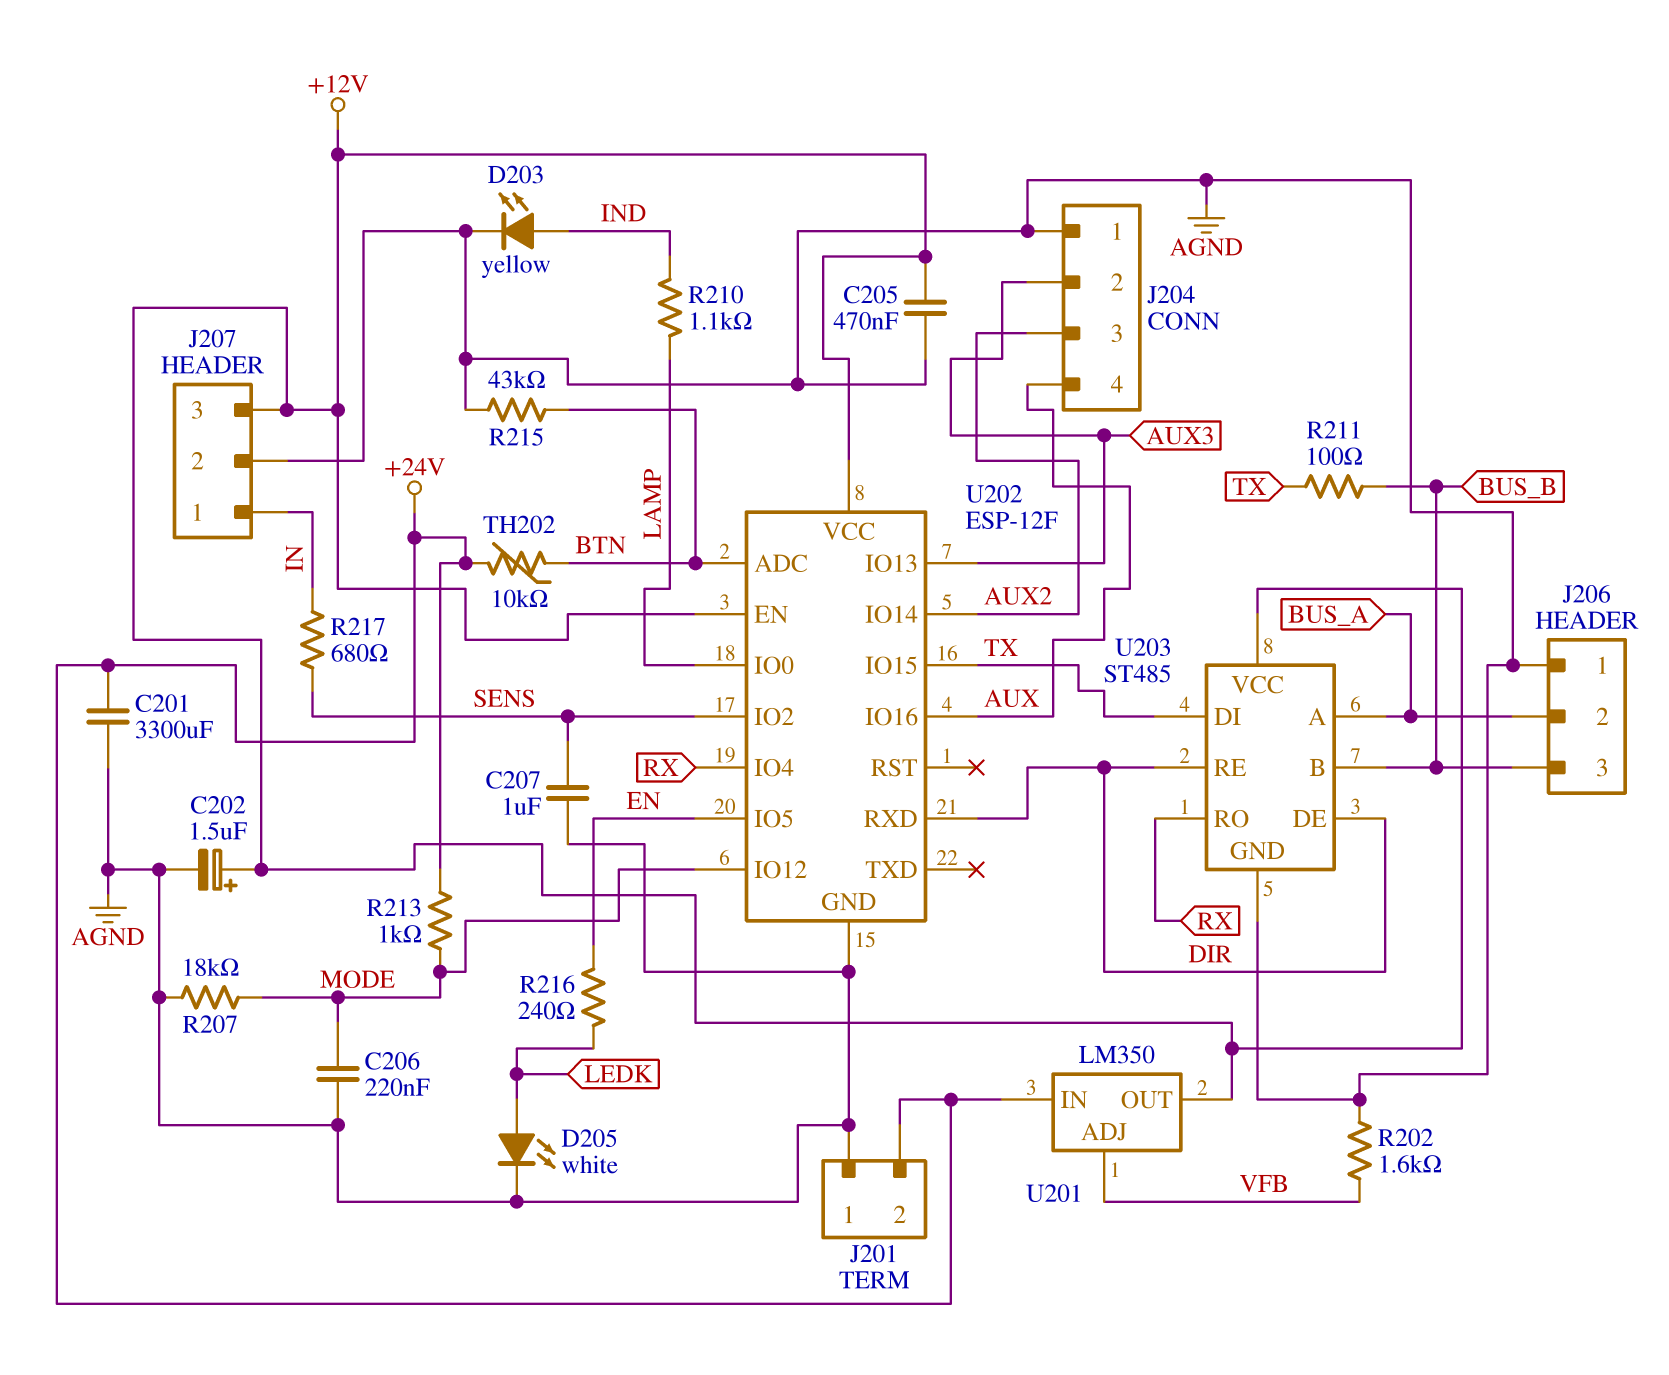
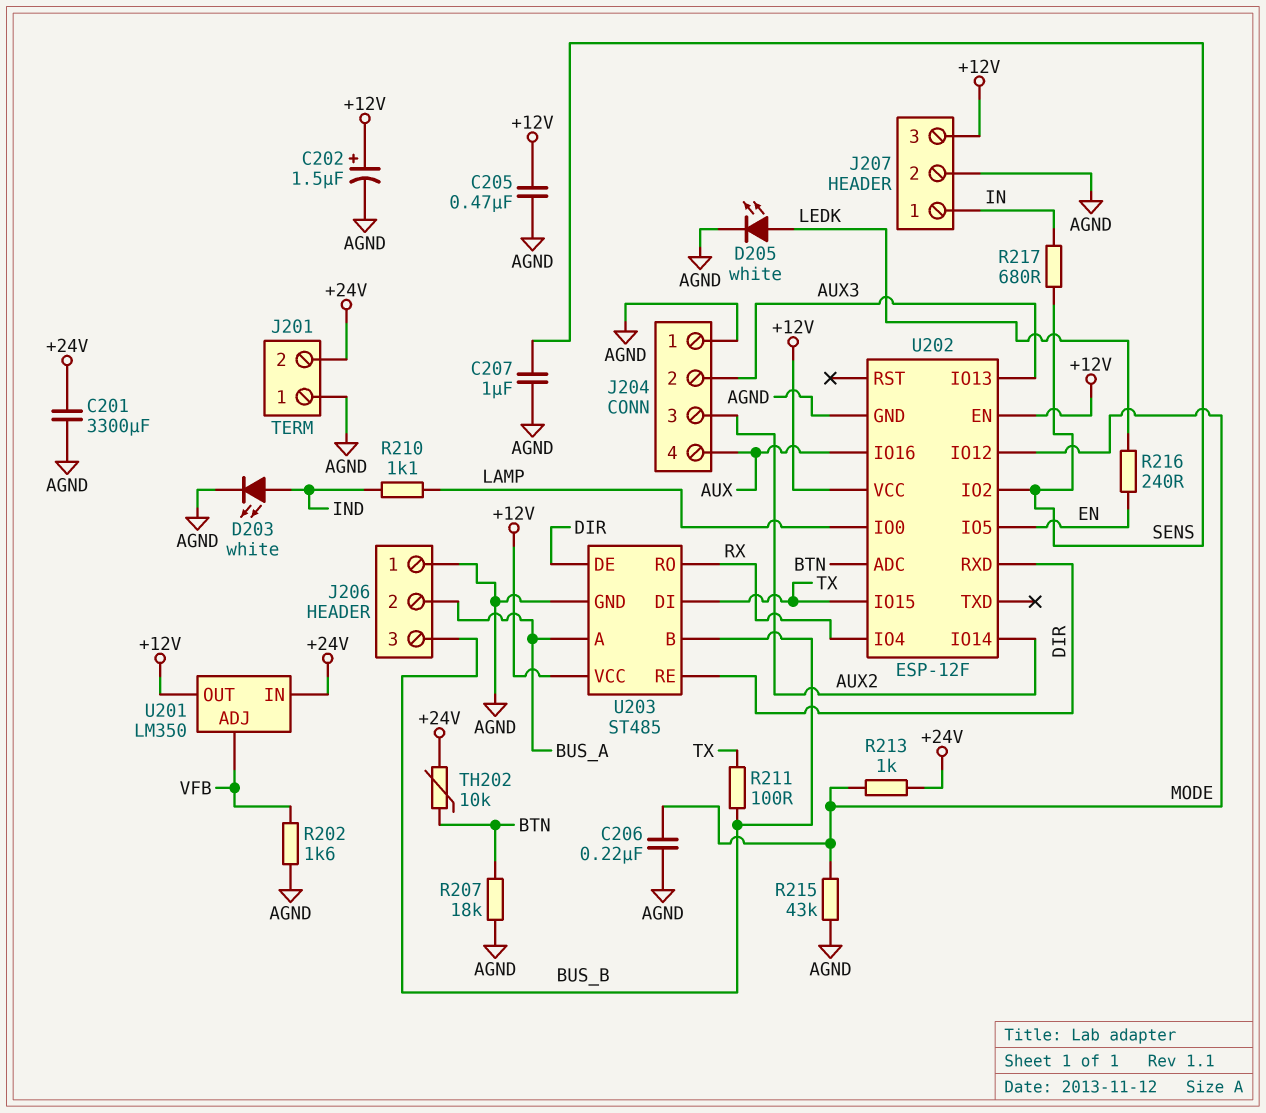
D203: LED yellow (A IND, K AGND) -> LED white (A IND, K AGND)
R207: 18k (AGND, MODE) -> 18k (AGND, BTN)
R215: 43k (AGND, BTN) -> 43k (AGND, MODE)

